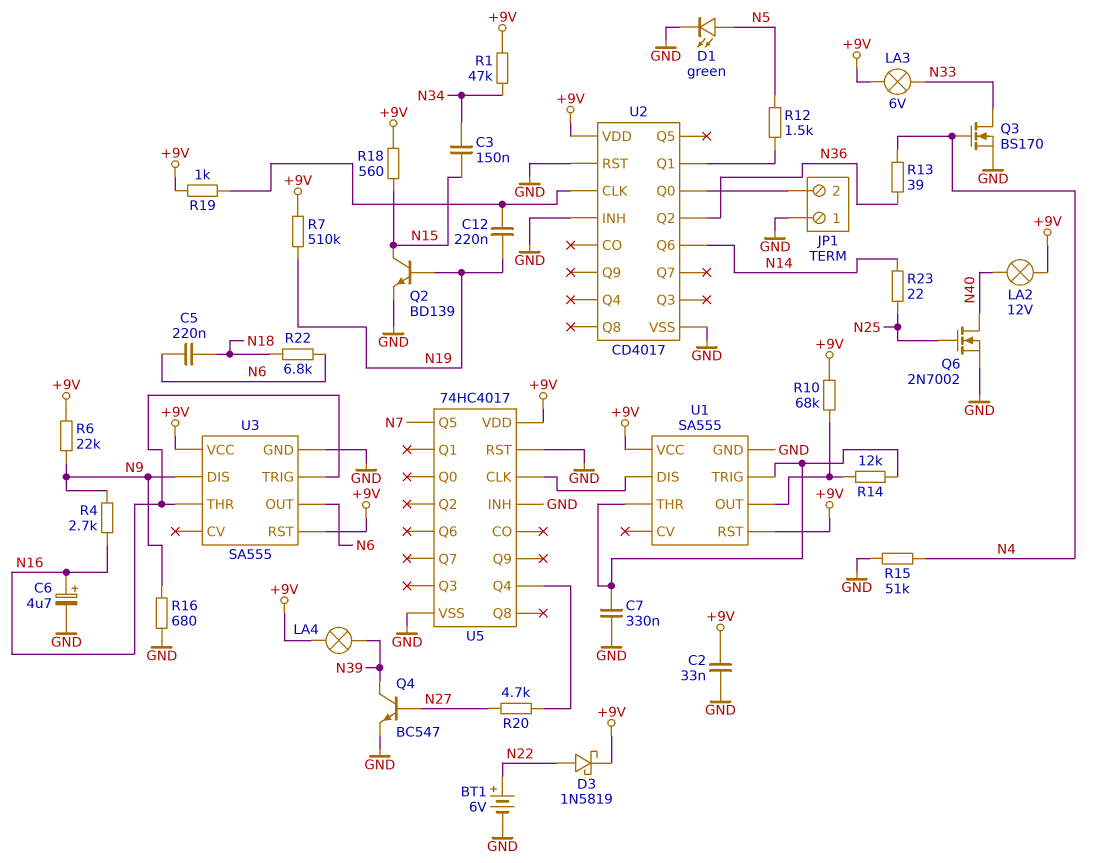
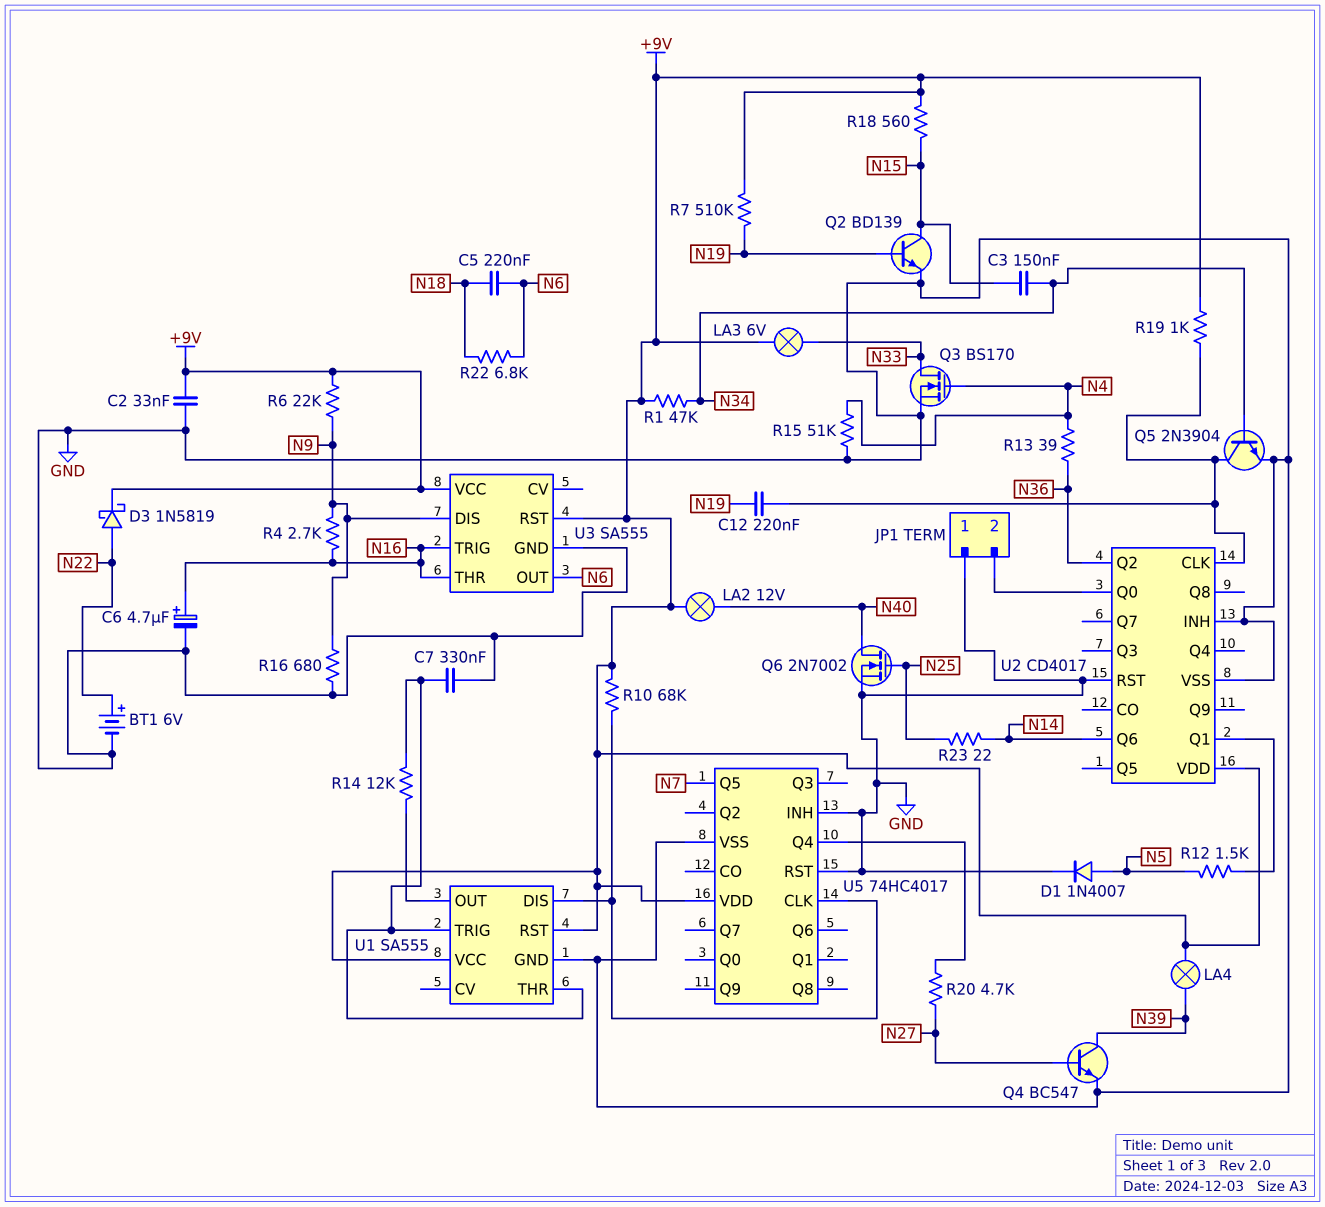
D1: LED green (A N5, K GND) -> diode 1N4007 (A N5, K GND)
Q5: none -> NPN 2N3904 (B N34, C U2/CLK, E GND)
R10: 68k (+9V, U1/OUT) -> 68k (+9V, U1/DIS)

